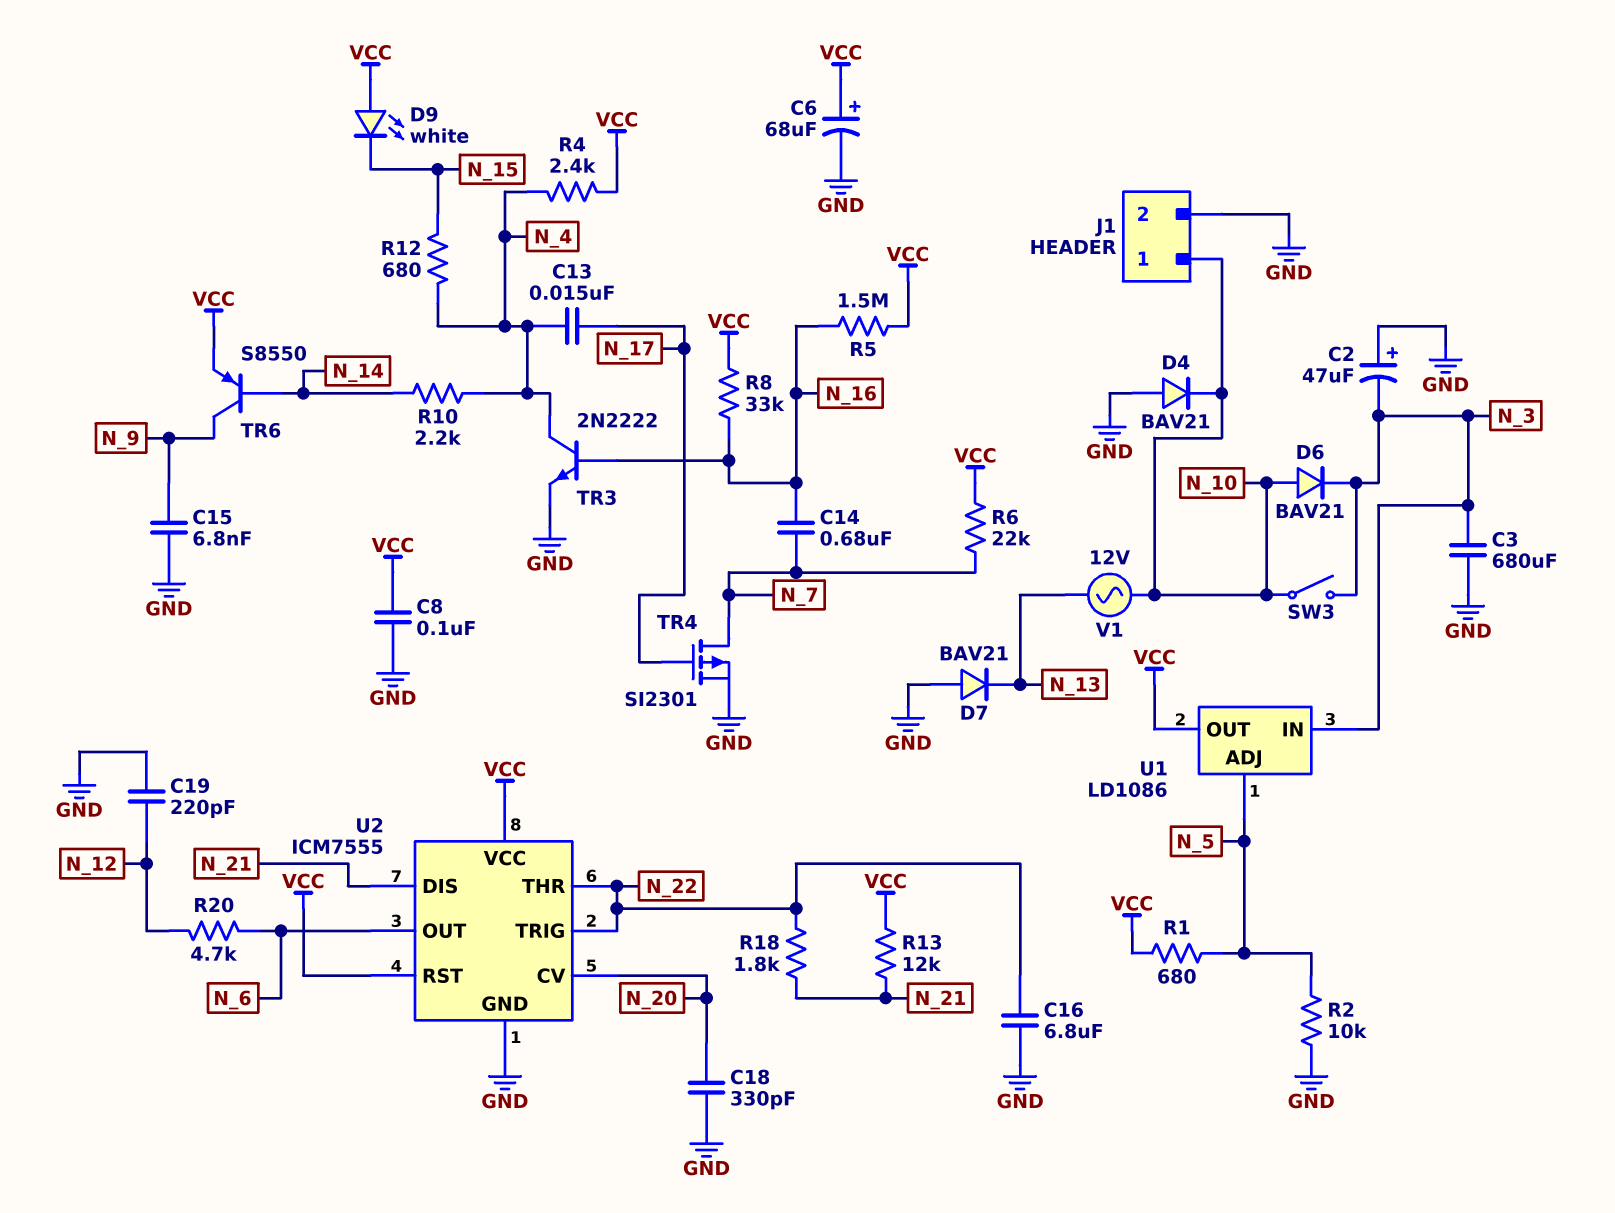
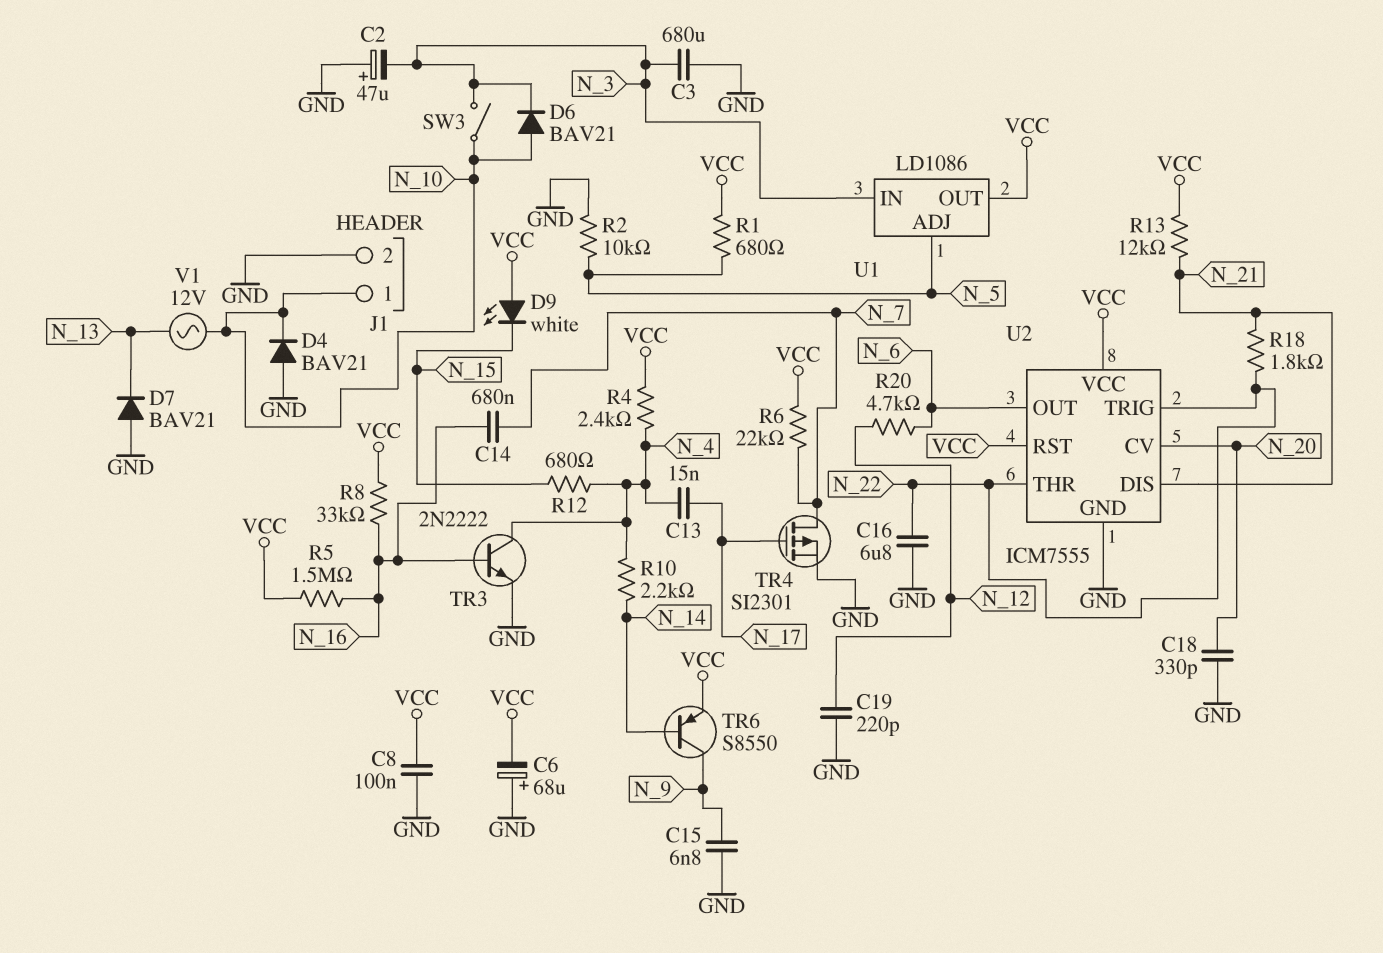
C6: 68uF (plus VCC, minus GND) -> 68uF (plus GND, minus VCC)

